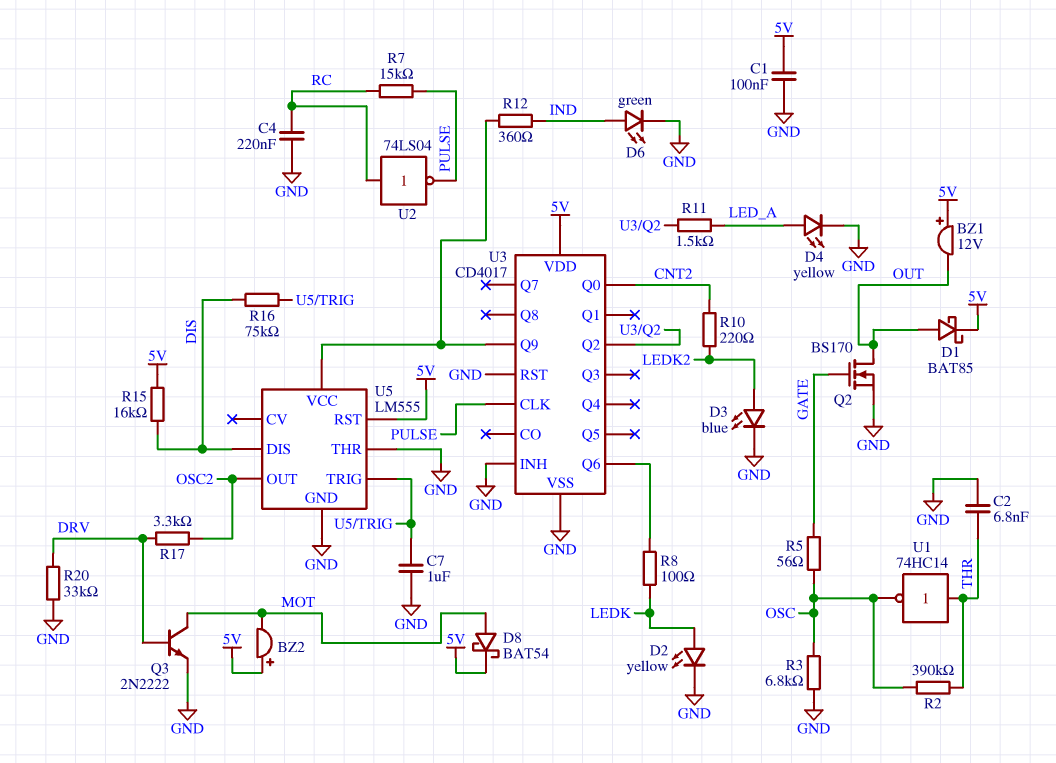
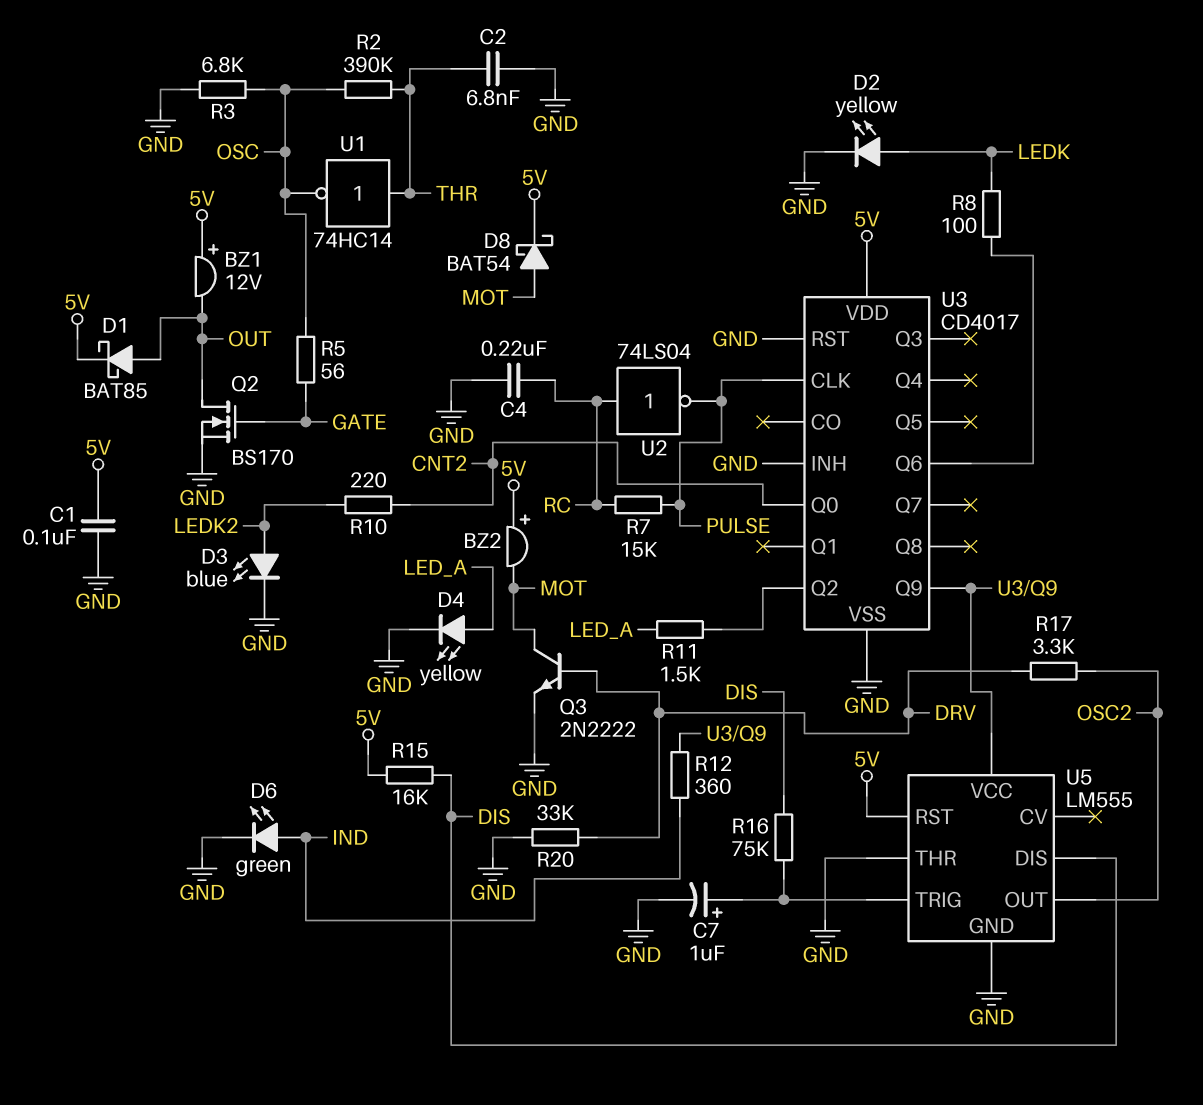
C7: 1uF (GND, U5/TRIG) -> 1uF (plus U5/TRIG, minus GND)

